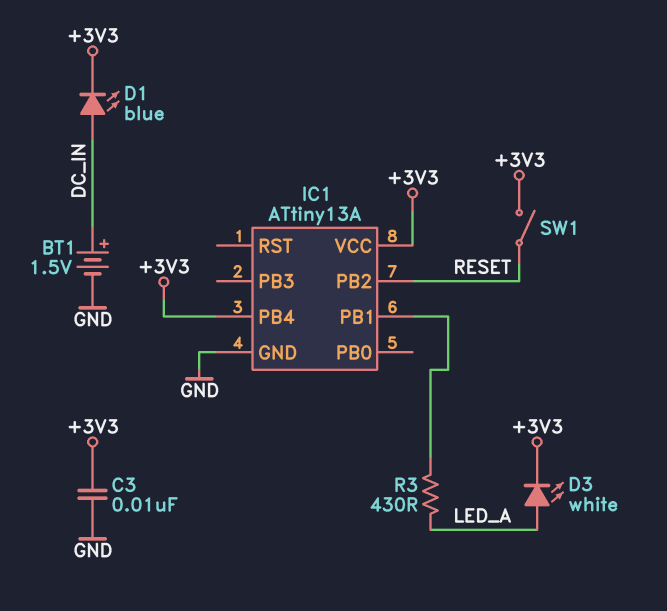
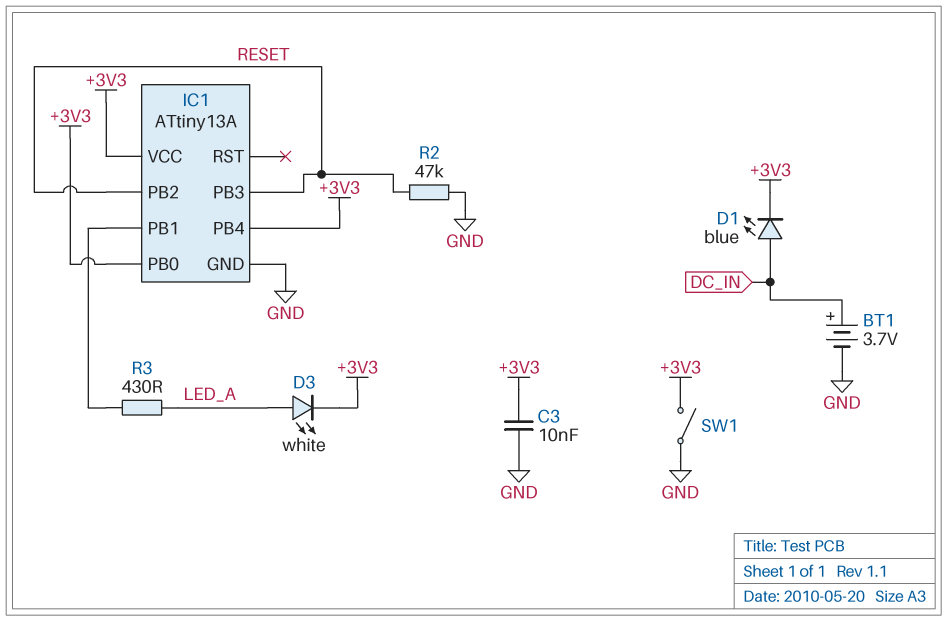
BT1: 1.5V (plus DC_IN, minus GND) -> 3.7V (plus DC_IN, minus GND)
IC1 pin PB0: none -> +3V3
IC1 pin PB3: none -> RESET
R2: none -> 47k (GND, RESET)
SW1: switch (+3V3, RESET) -> switch (+3V3, GND)

